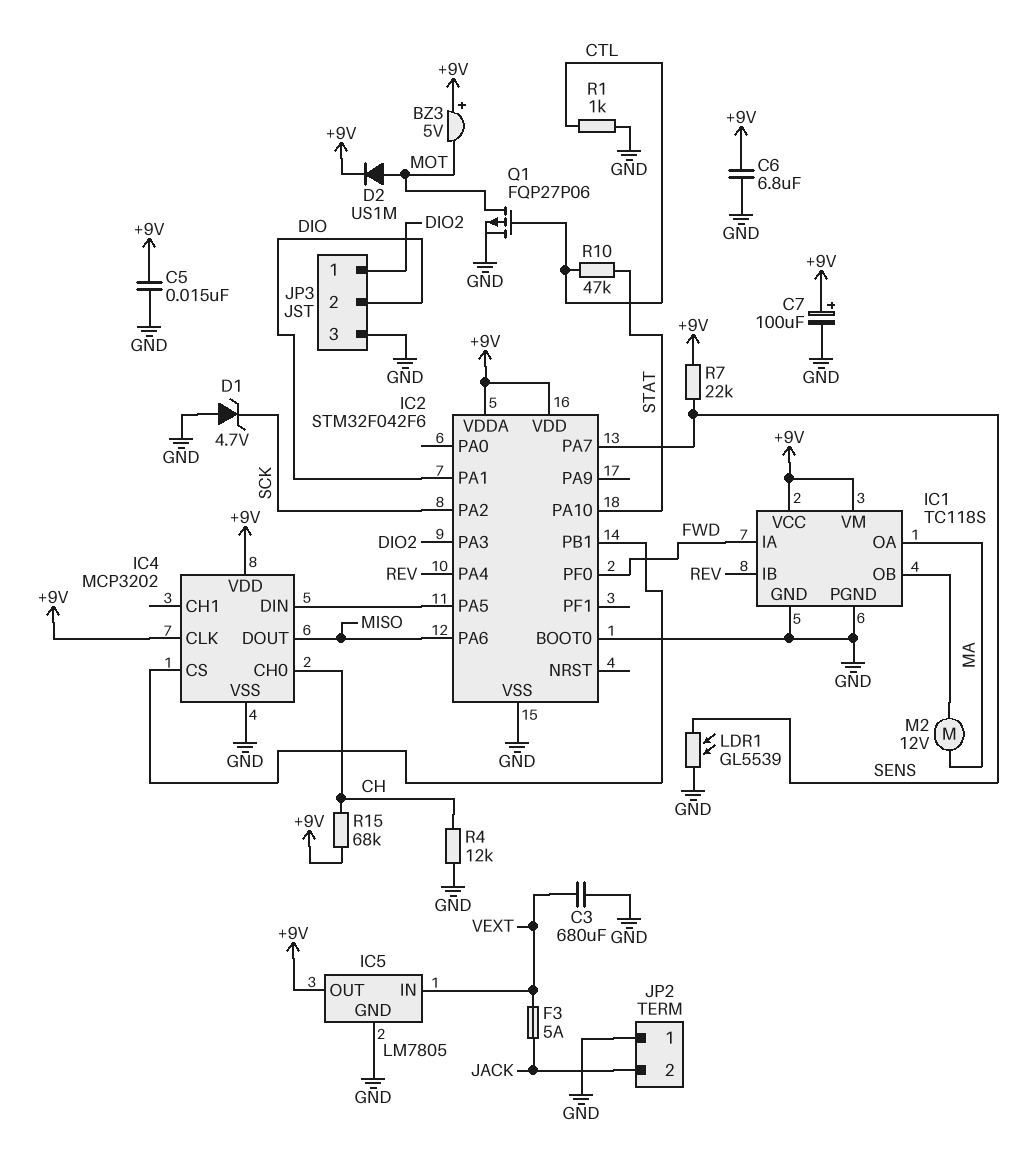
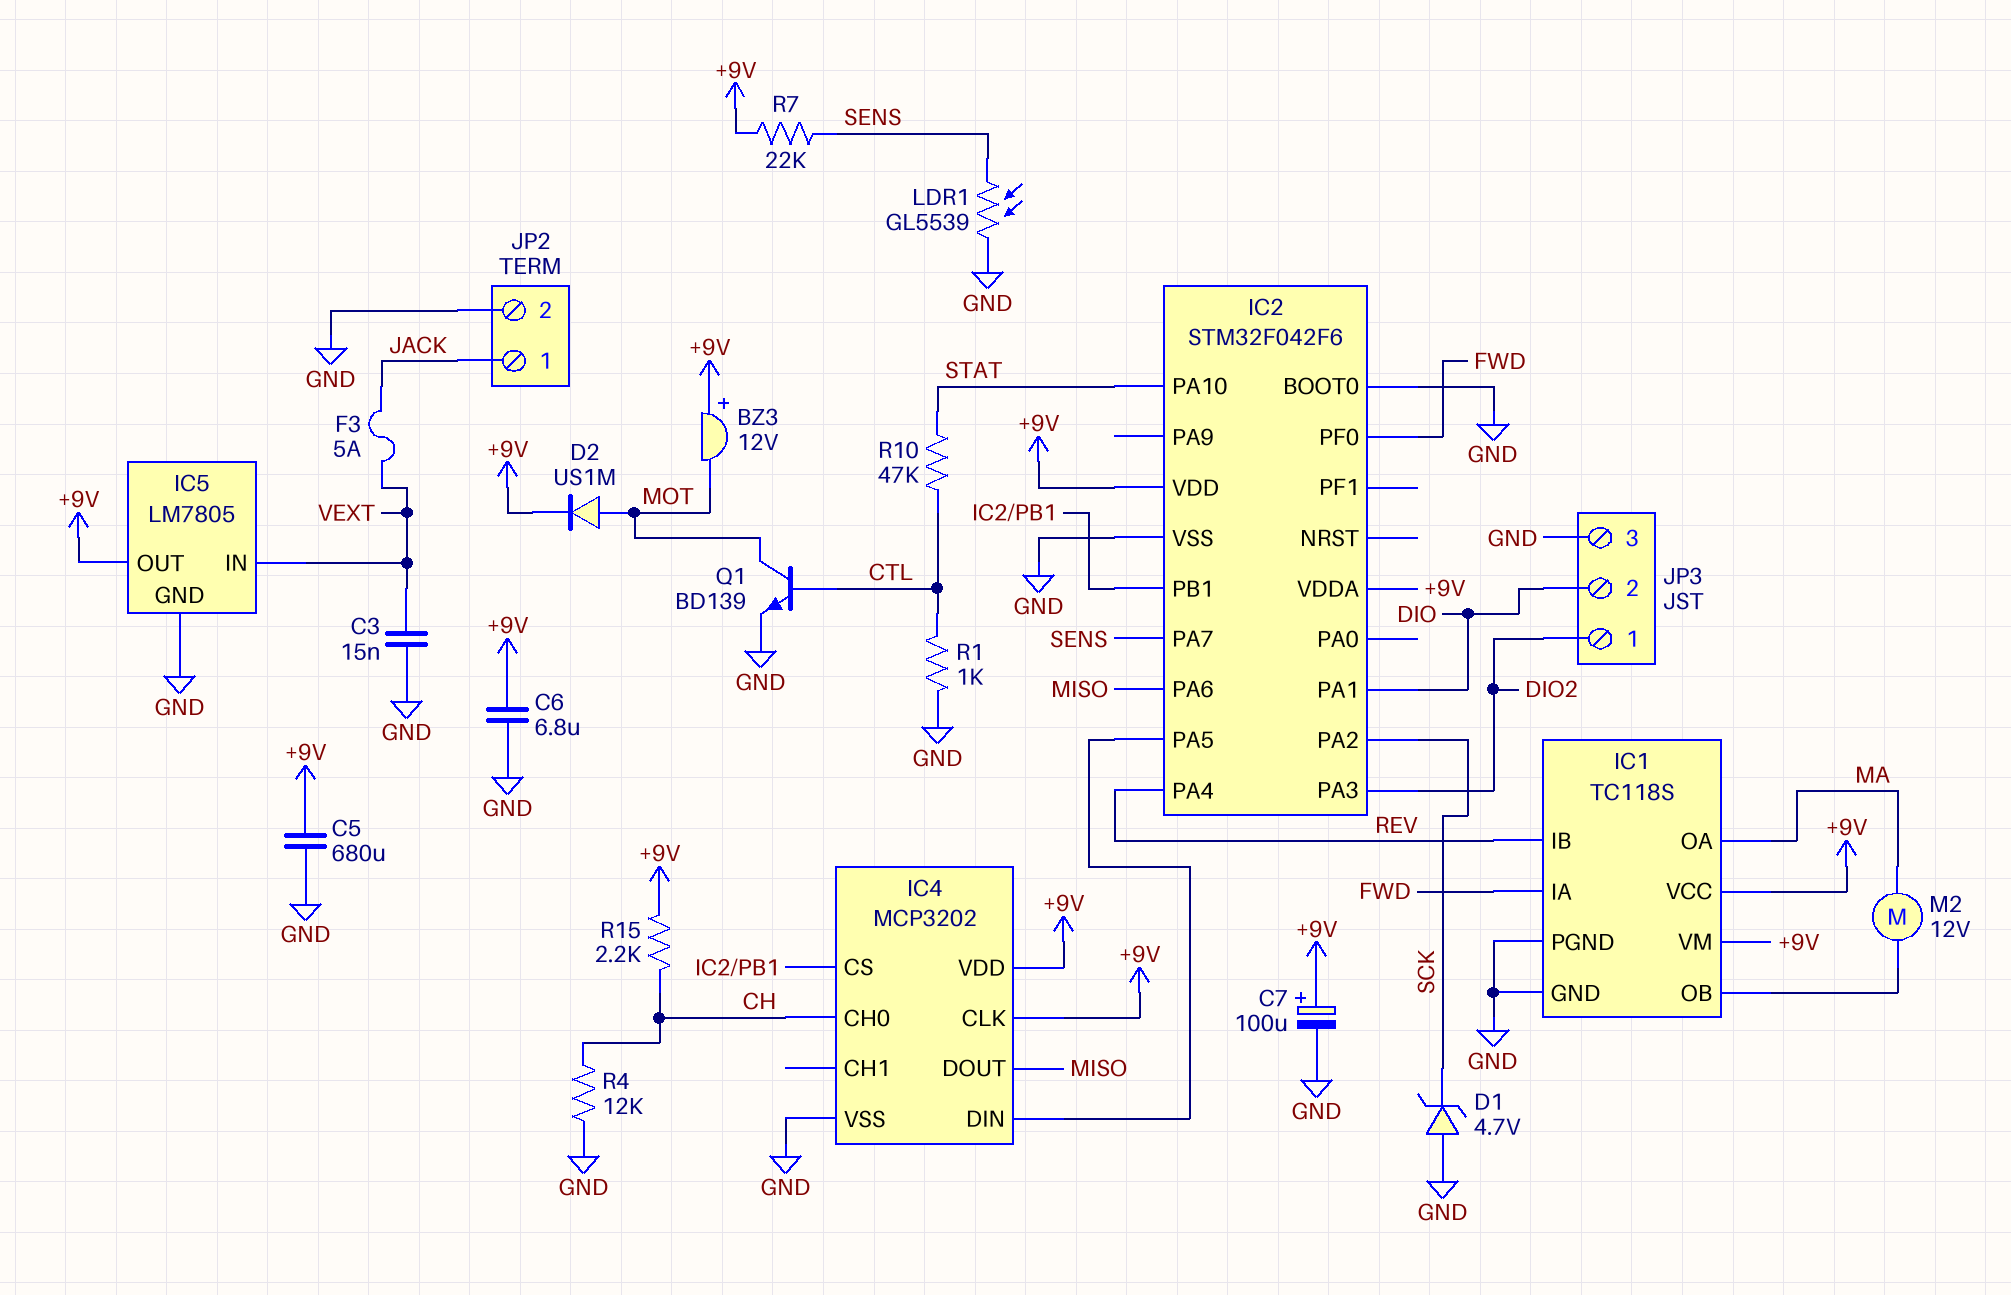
BZ3: buzzer 5V (plus +9V, minus MOT) -> buzzer 12V (plus +9V, minus MOT)
C3: 680uF (GND, VEXT) -> 15nF (GND, VEXT)
C5: 15nF (+9V, GND) -> 680uF (+9V, GND)
JP2 pin 1: GND -> JACK
JP2 pin 2: JACK -> GND
Q1: PMOS FQP27P06 (G CTL, D MOT, S GND) -> NPN BD139 (B CTL, C MOT, E GND)
R15: 68k (+9V, CH) -> 2.2k (+9V, CH)

